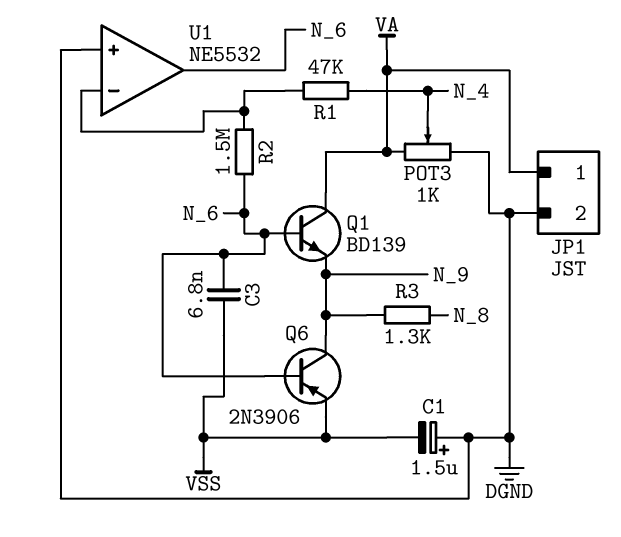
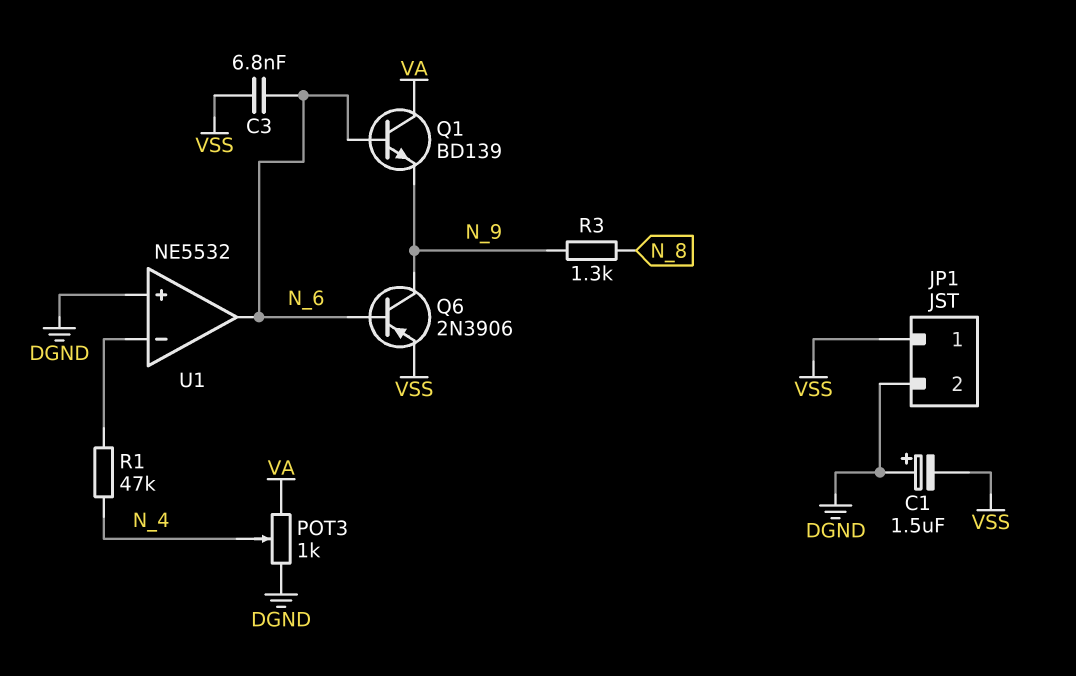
JP1 pin 1: VA -> VSS
R2: 1.5M (N_6, U1/in-) -> none

